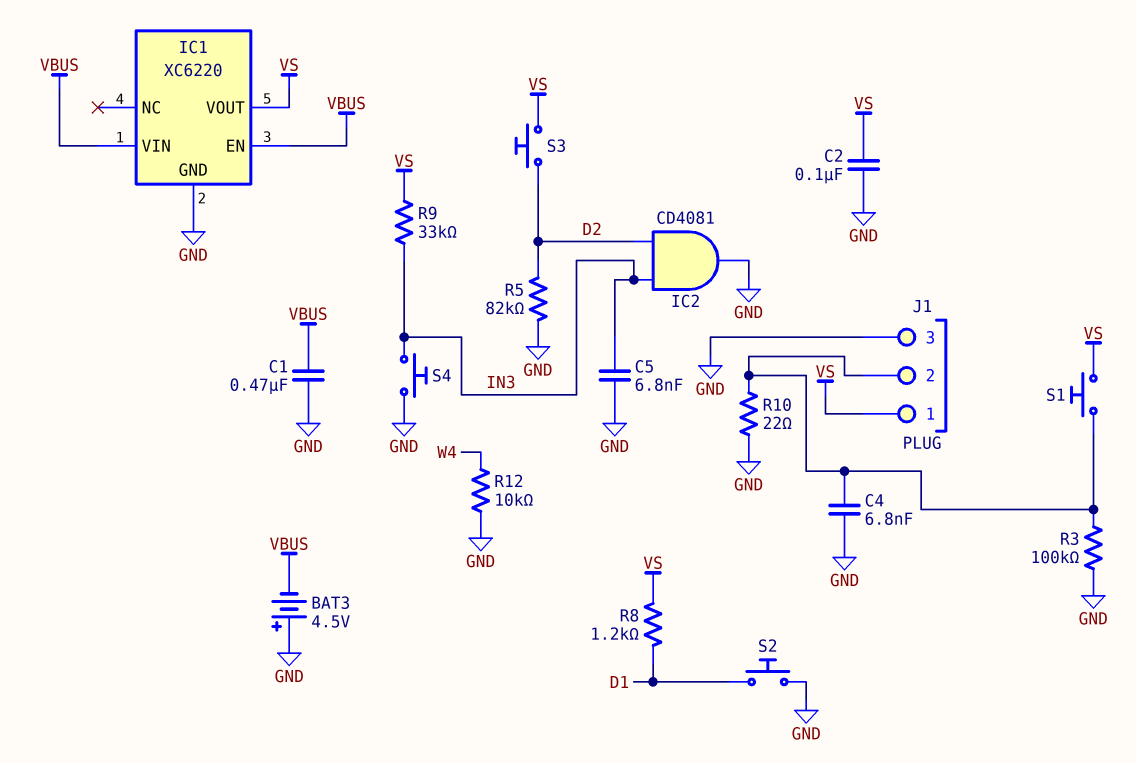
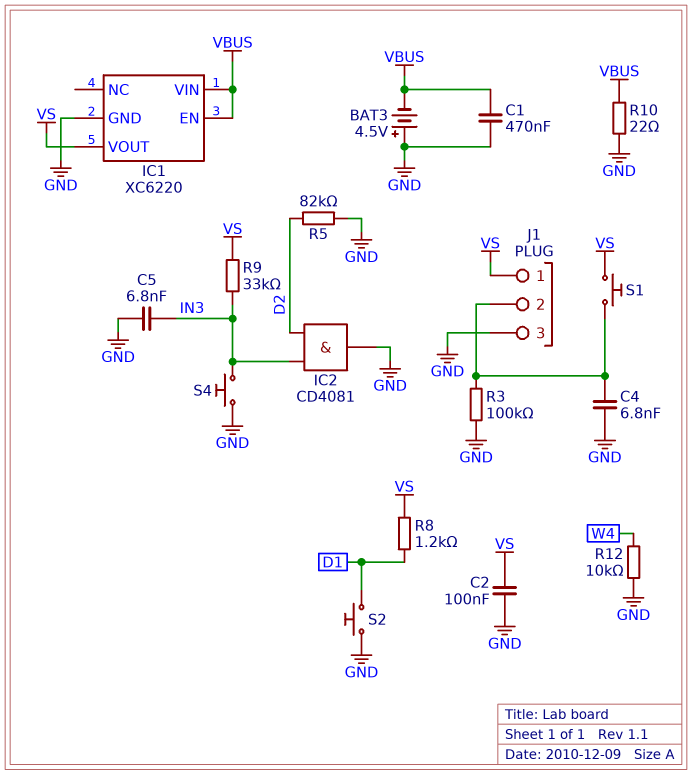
R10: 22 (GND, J1/2) -> 22 (GND, VBUS)
S3: button (D2, VS) -> none

